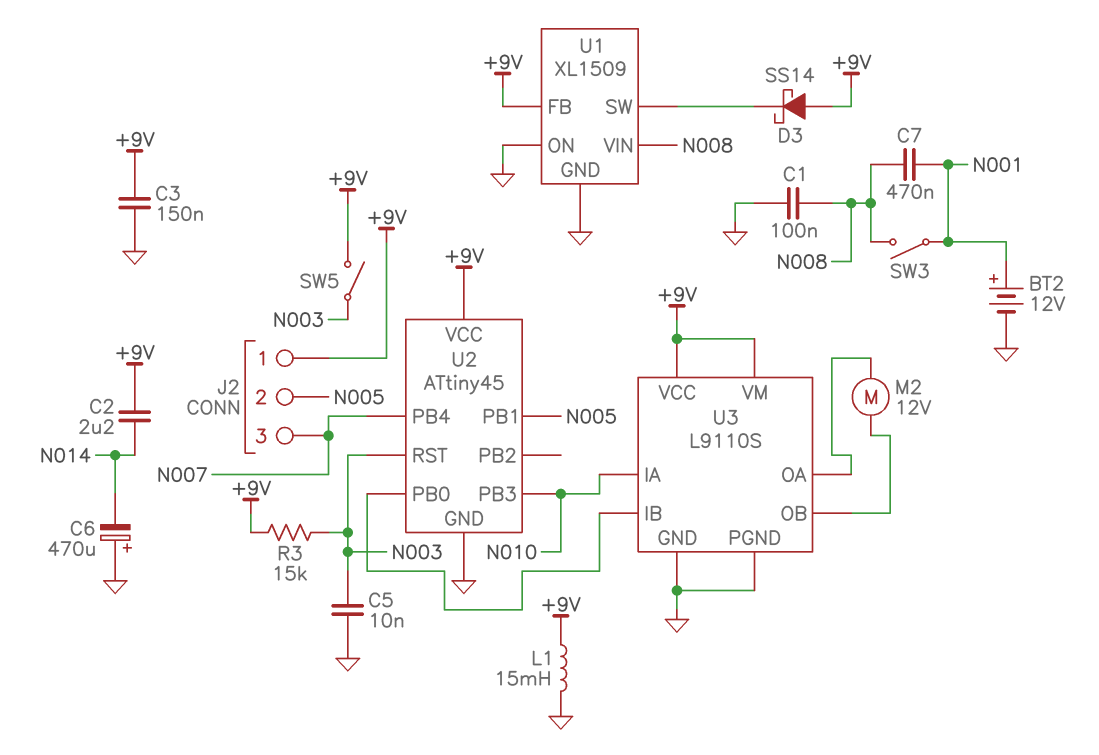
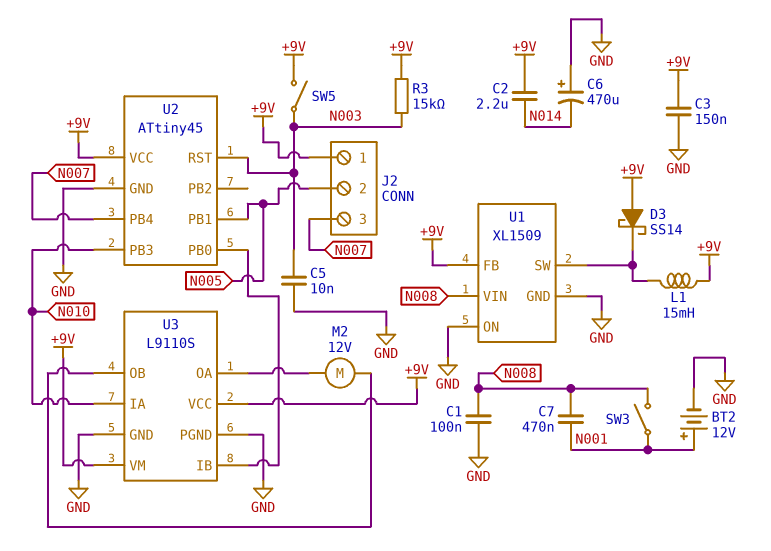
L1: 15mH (+9V, GND) -> 15mH (+9V, U1/SW)

